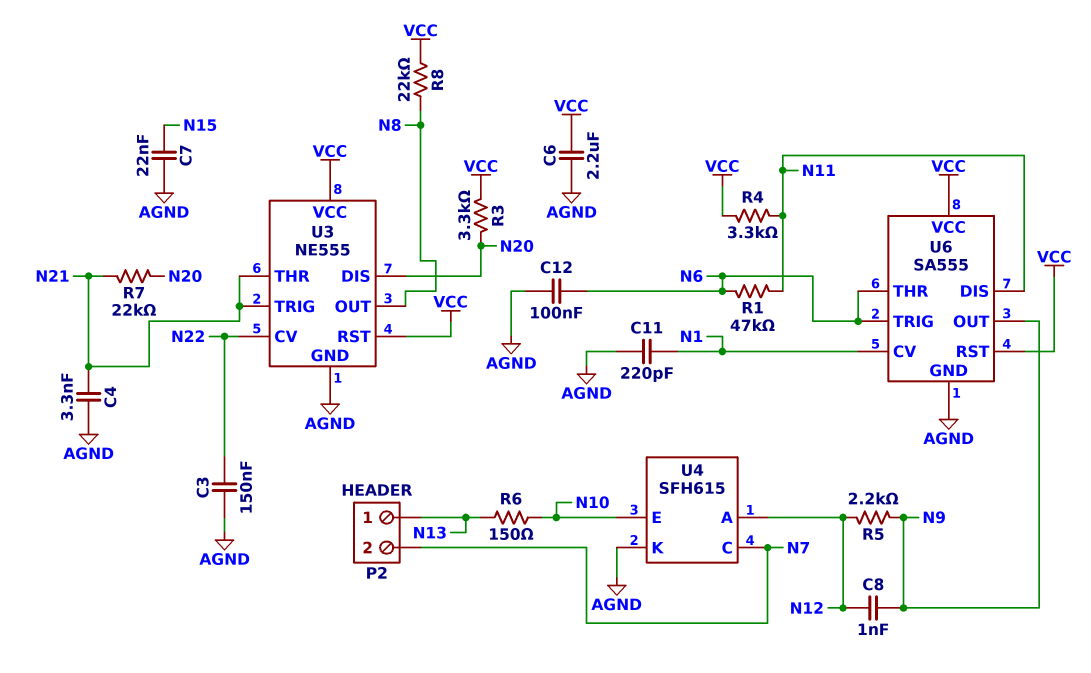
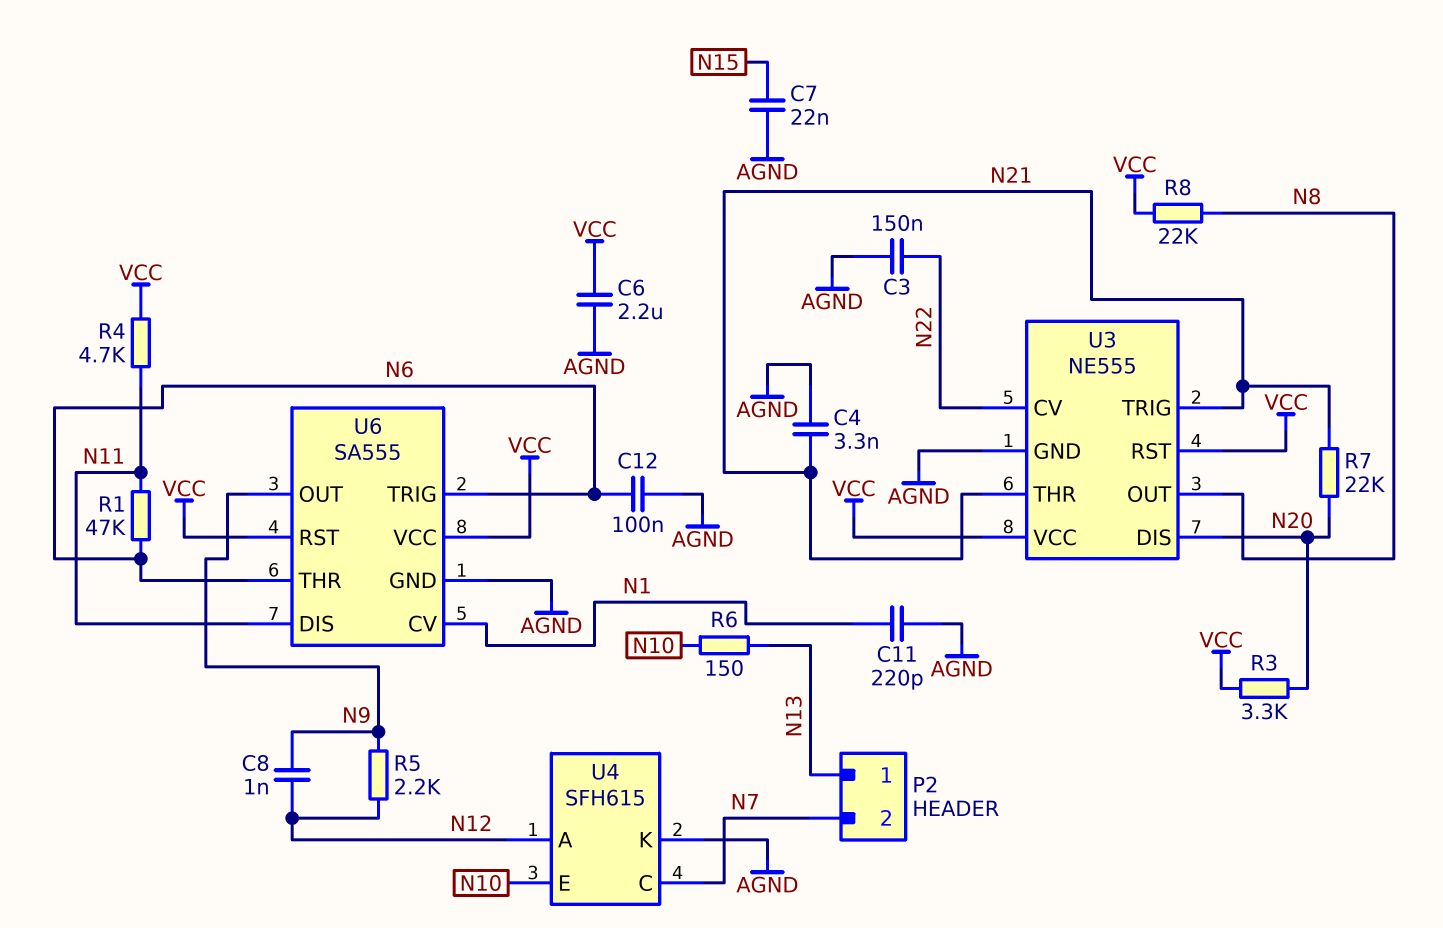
R4: 3.3k (N11, VCC) -> 4.7k (N11, VCC)

